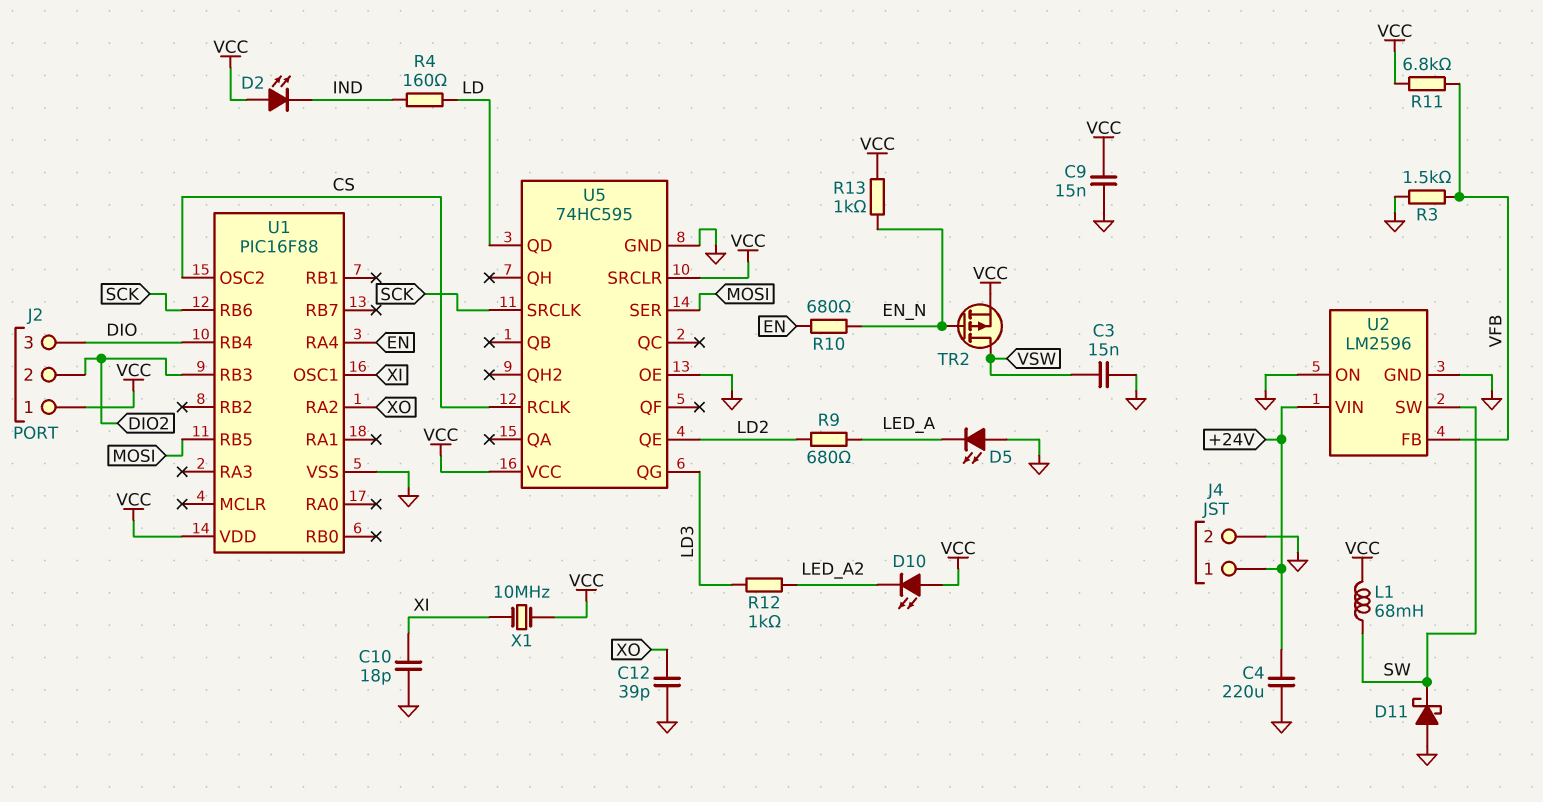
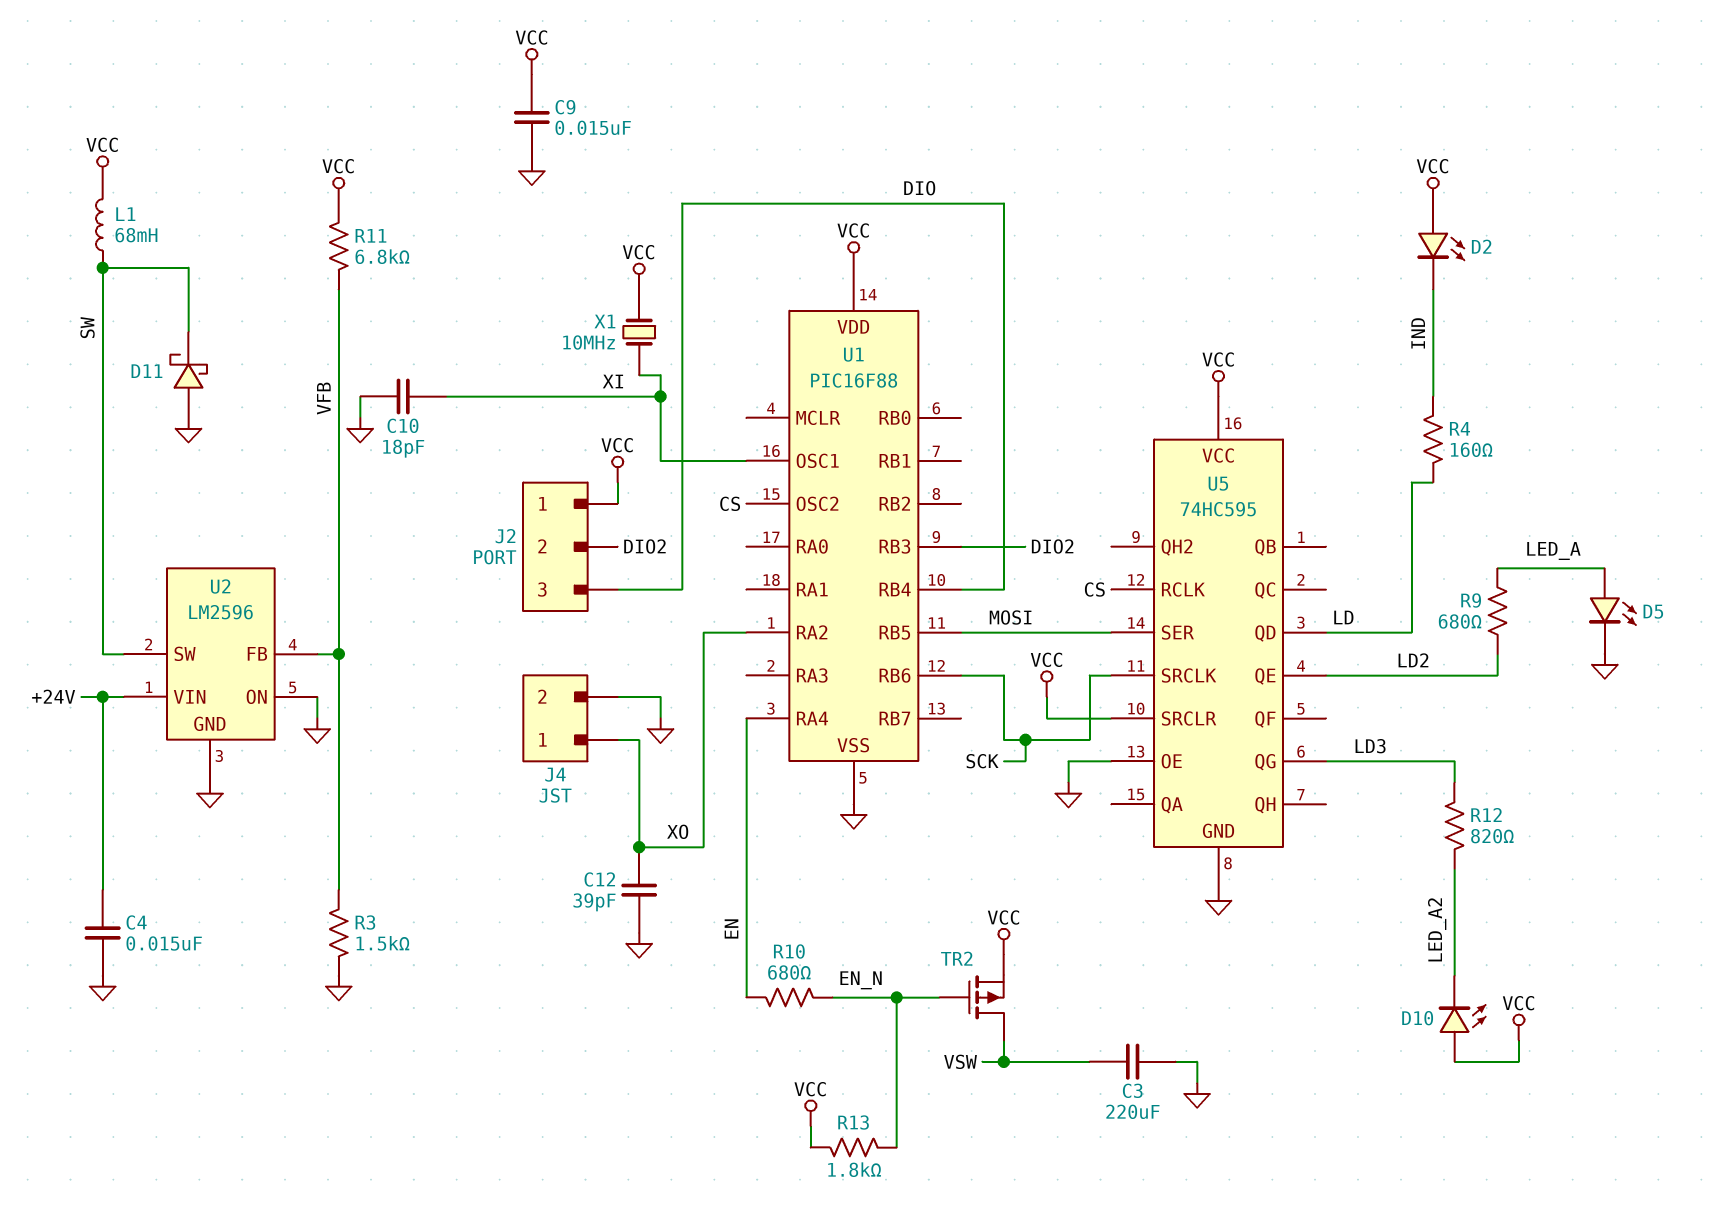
C3: 15nF (GND, VSW) -> 220uF (GND, VSW)
C4: 220uF (+24V, GND) -> 15nF (+24V, GND)
D5: LED (A GND, K LED_A) -> LED (A LED_A, K GND)
J4 pin 1: +24V -> XO
R12: 1k (LD3, LED_A2) -> 820 (LD3, LED_A2)
R13: 1k (EN_N, VCC) -> 1.8k (EN_N, VCC)

